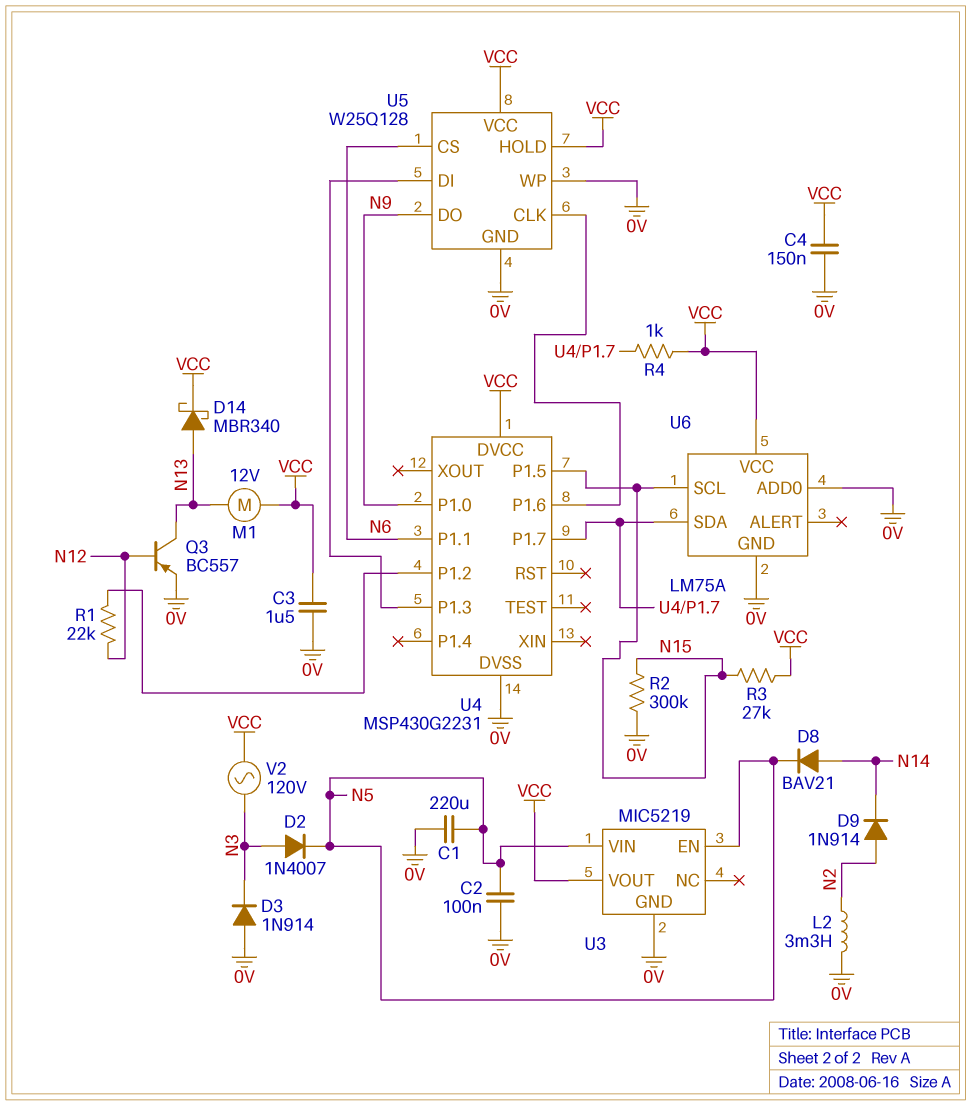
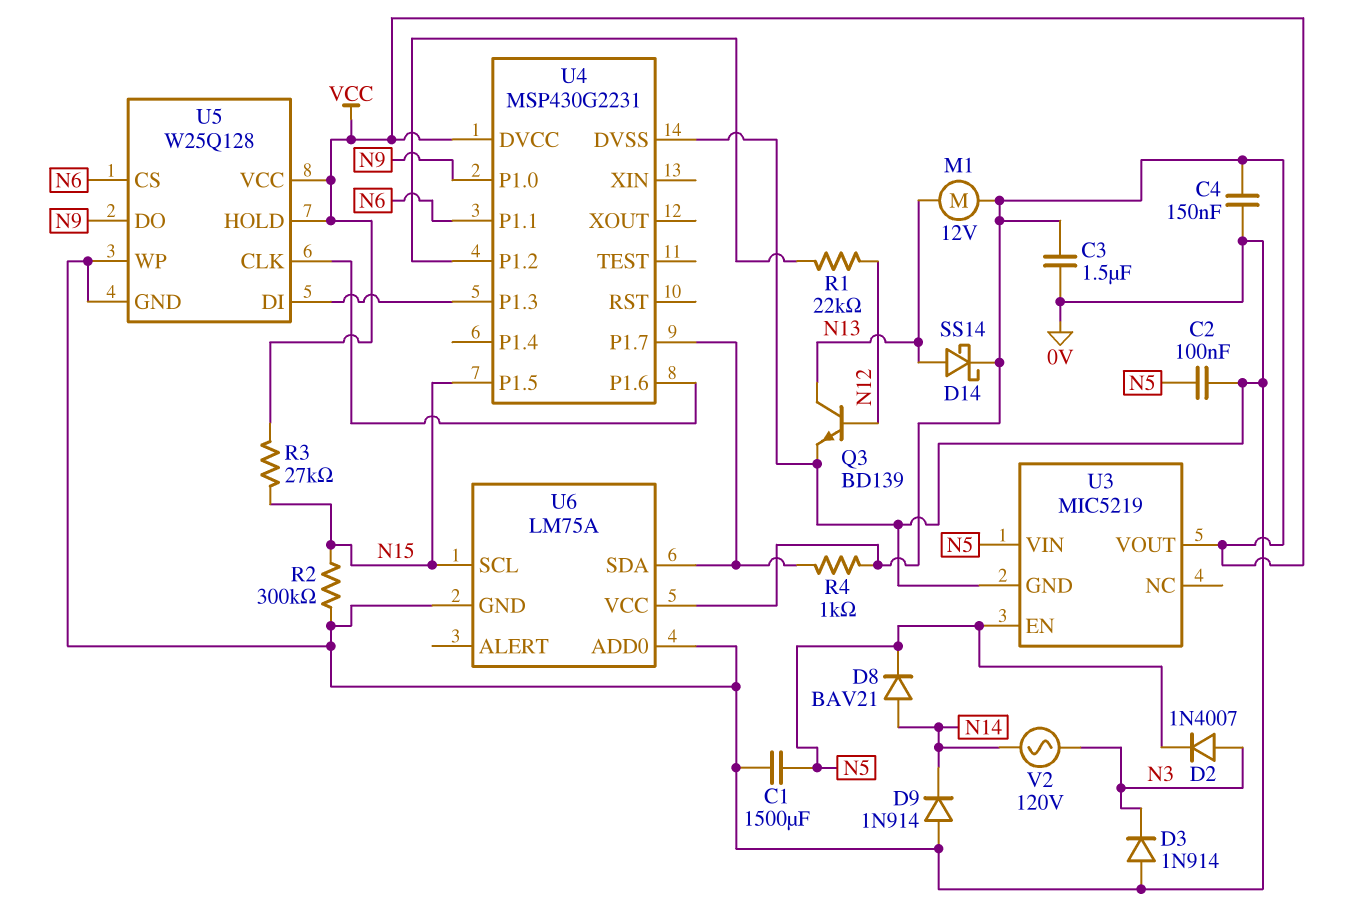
C1: 220uF (0V, N5) -> 1500uF (0V, N5)
D9: diode 1N914 (A N2, K N14) -> diode 1N914 (A 0V, K N14)
D14: schottky MBR340 (A N13, K VCC) -> schottky SS14 (A N13, K VCC)
L2: 3.3mH (0V, N2) -> none
Q3: PNP BC557 (B N12, C N13, E 0V) -> NPN BD139 (B N12, C N13, E 0V)
V2: AC 120V (N3, VCC) -> AC 120V (N3, N14)

